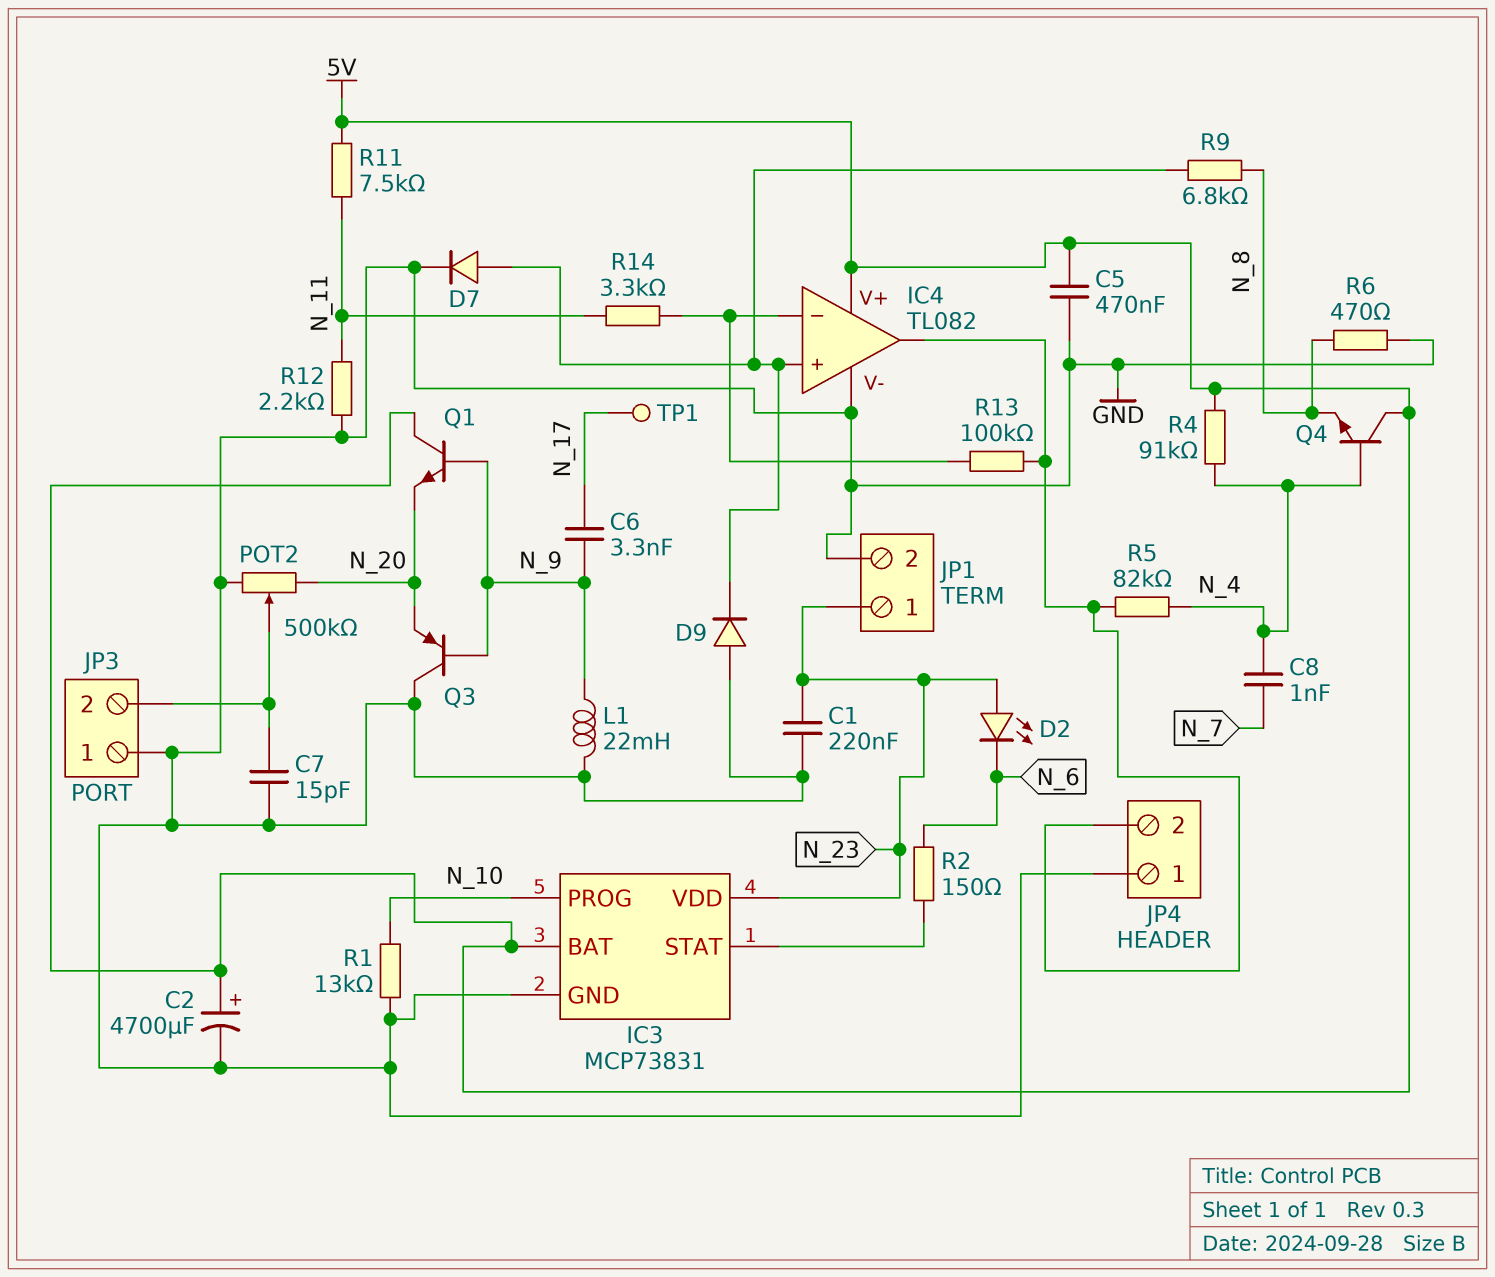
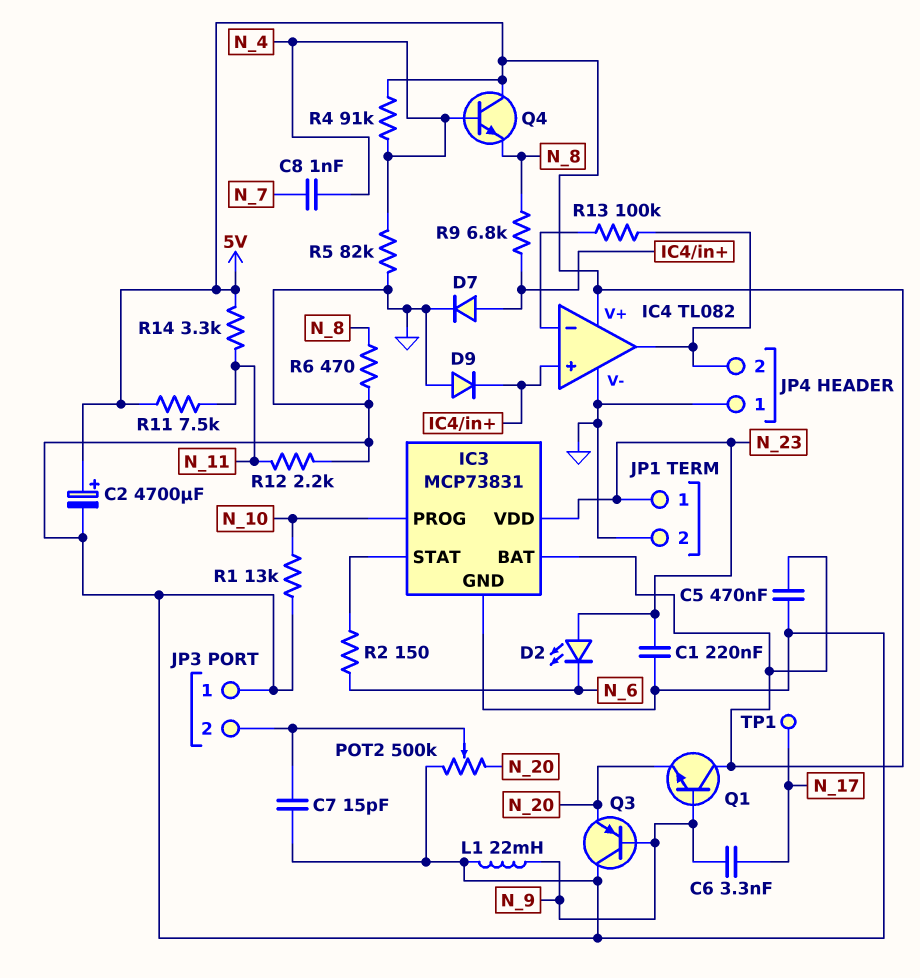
R5: 82k (IC4/out, N_4) -> 82k (GND, N_4)
R14: 3.3k (IC4/in-, N_11) -> 3.3k (5V, N_11)

